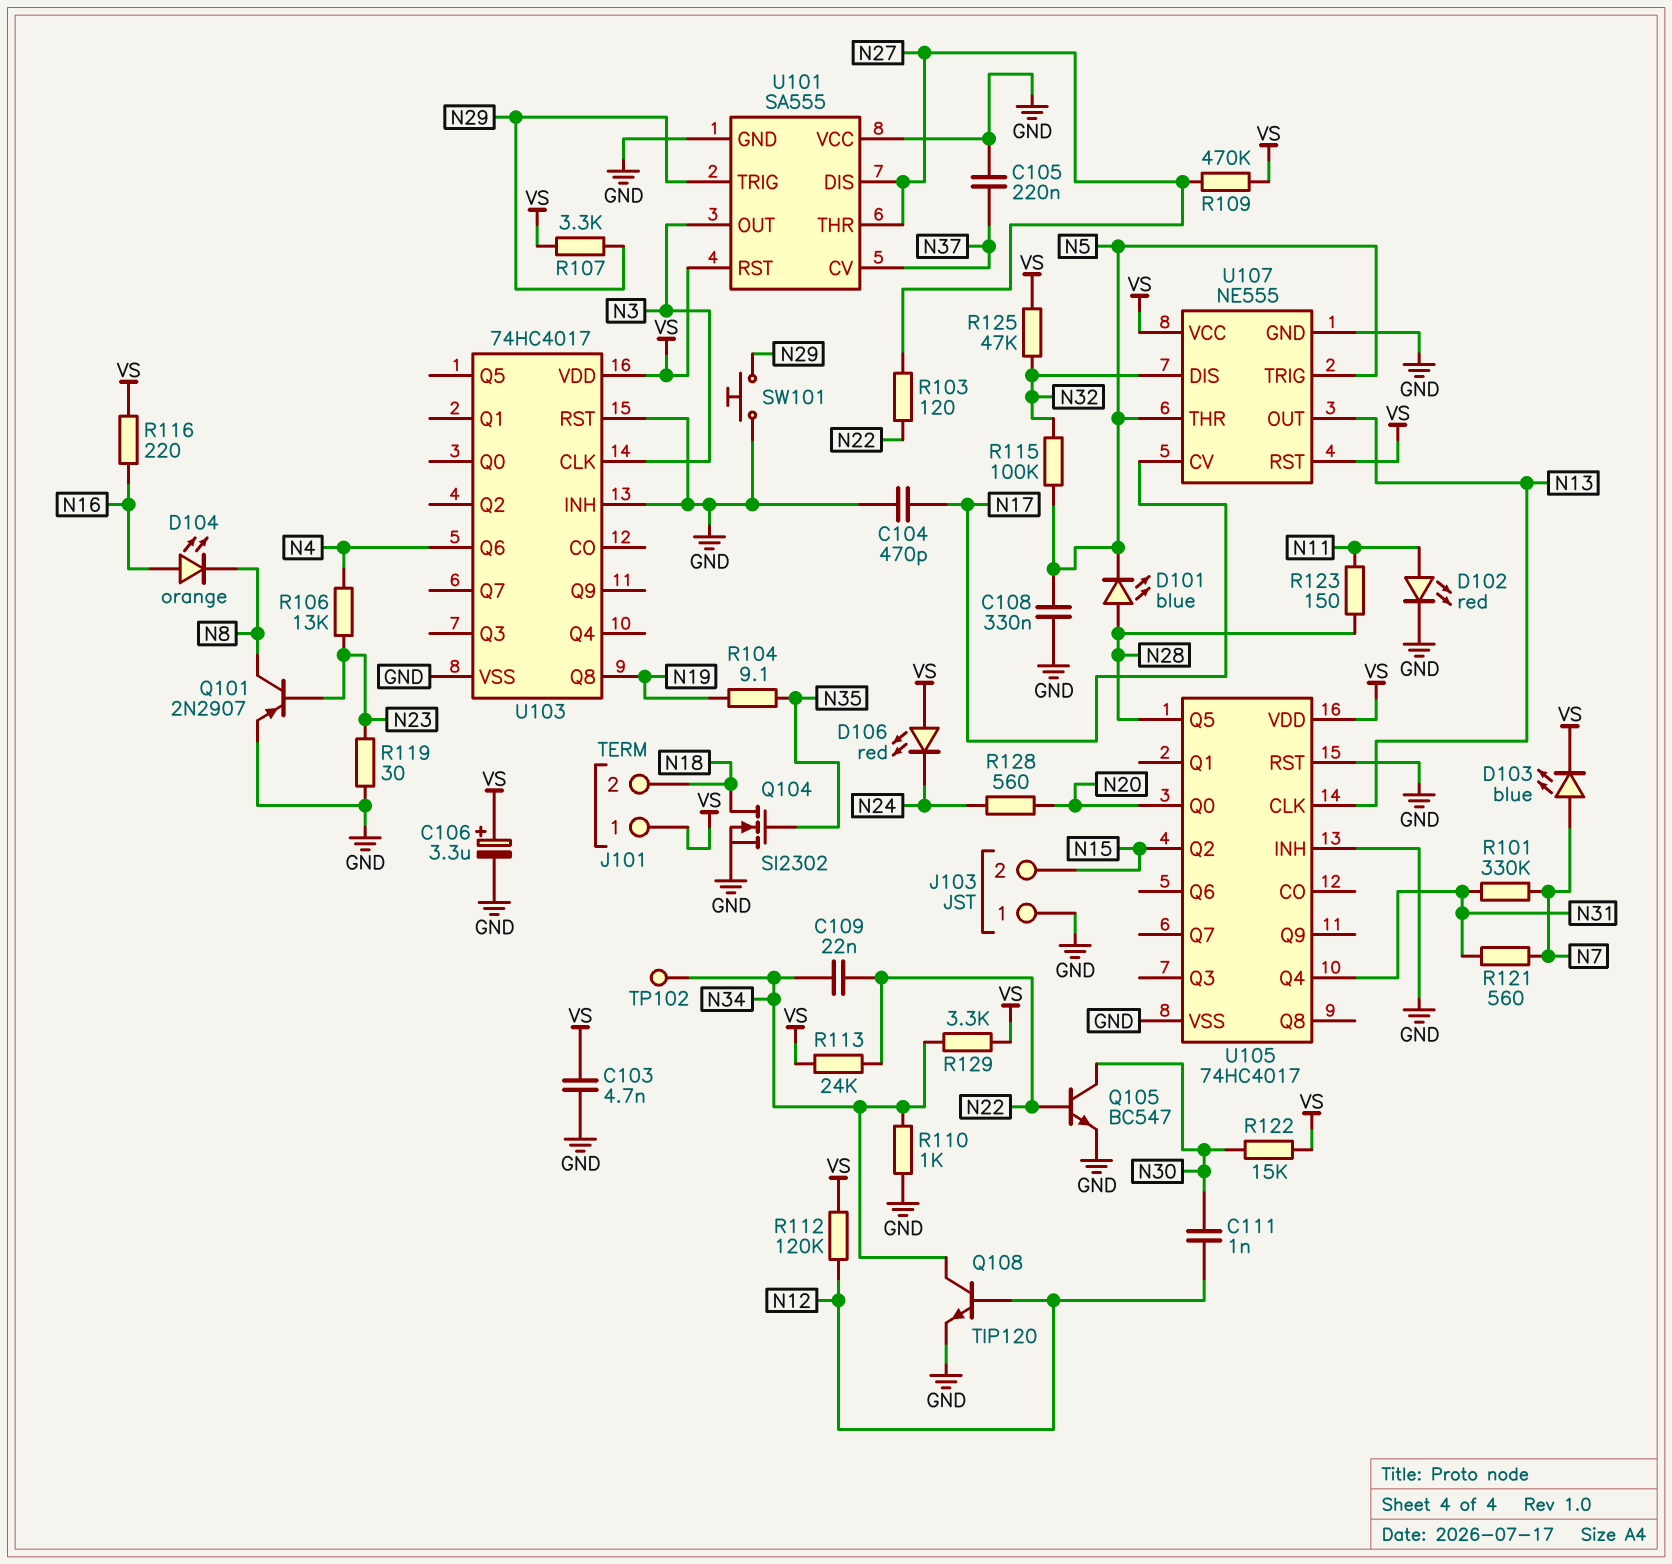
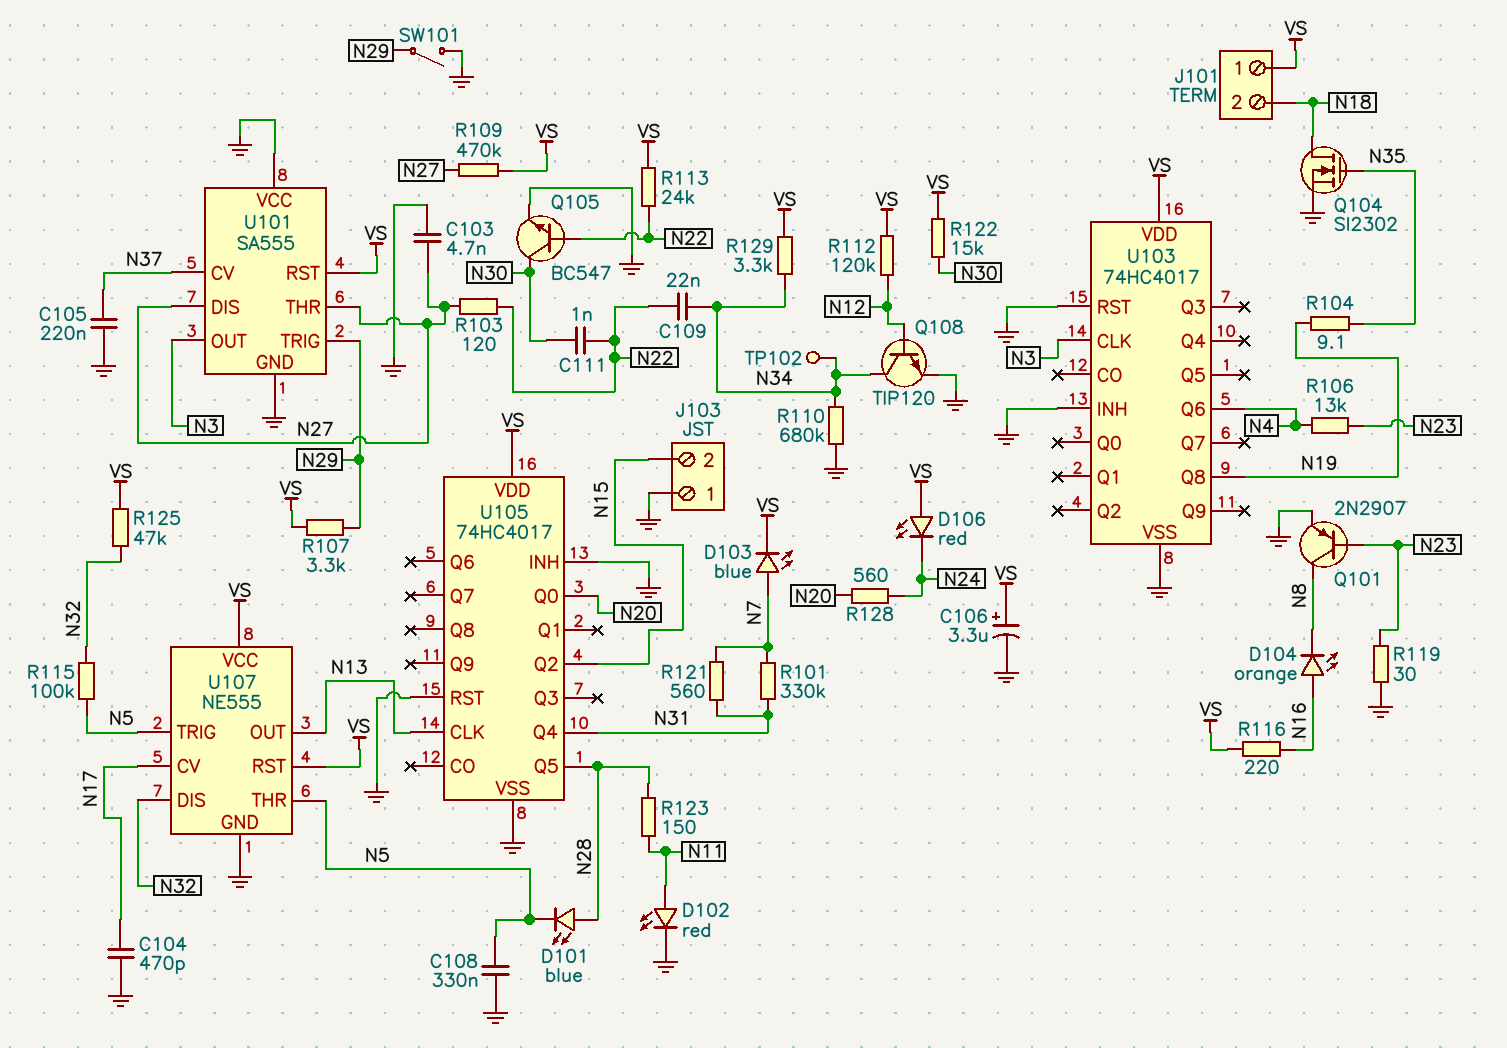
C103: 4.7nF (GND, VS) -> 4.7nF (GND, N27)
C111: 1nF (N12, N30) -> 1nF (N22, N30)
R110: 1k (GND, N34) -> 680k (GND, N34)
SW101: button (GND, N29) -> switch (GND, N29)

